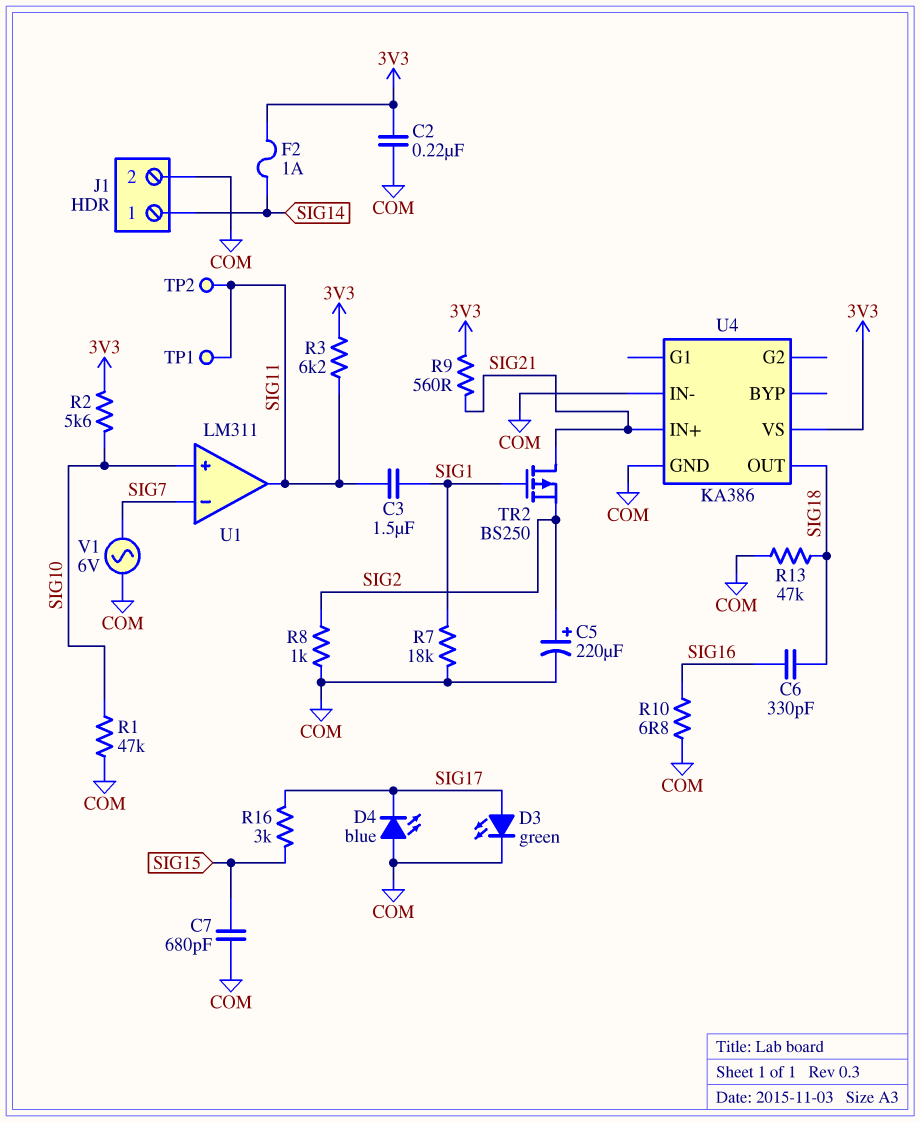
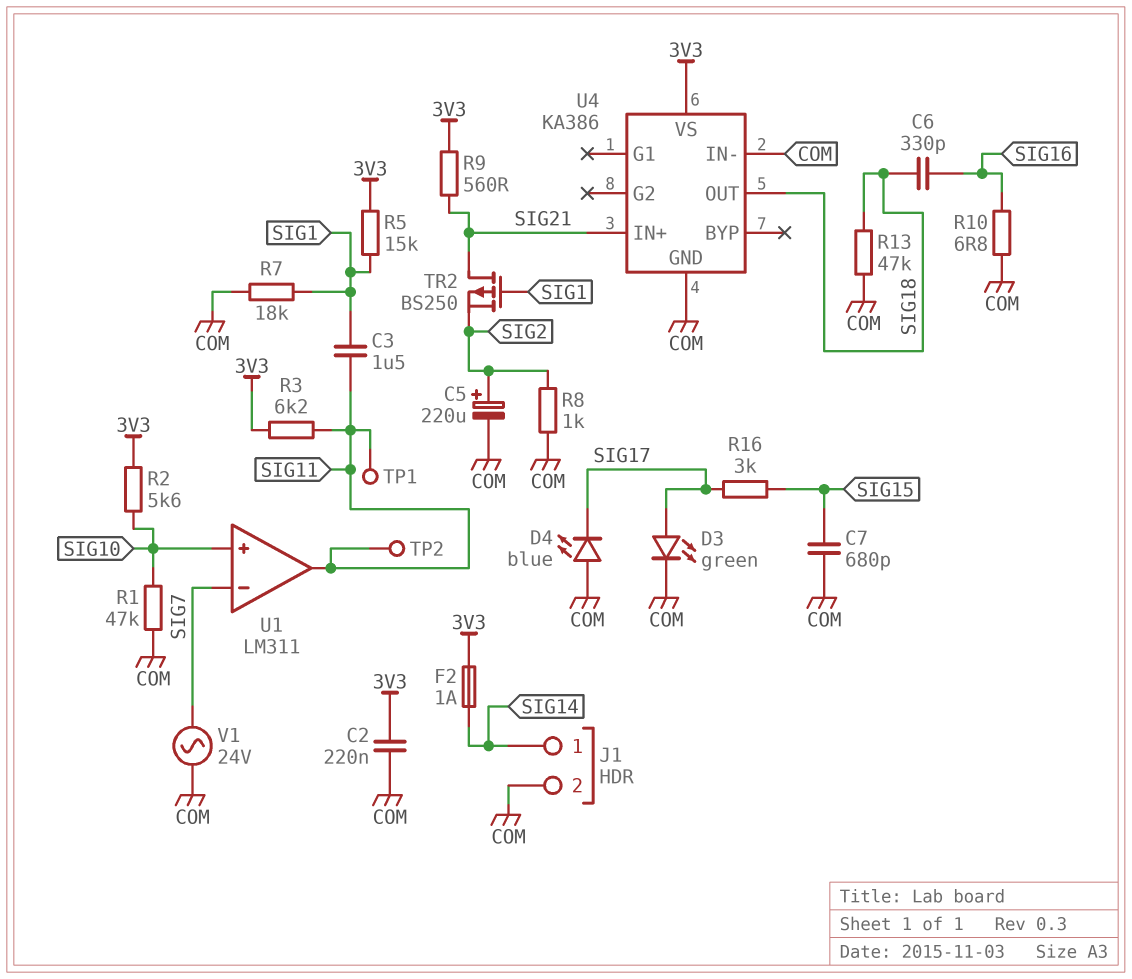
R5: none -> 15k (3V3, SIG1)
V1: AC 6V (COM, SIG7) -> AC 24V (COM, SIG7)

